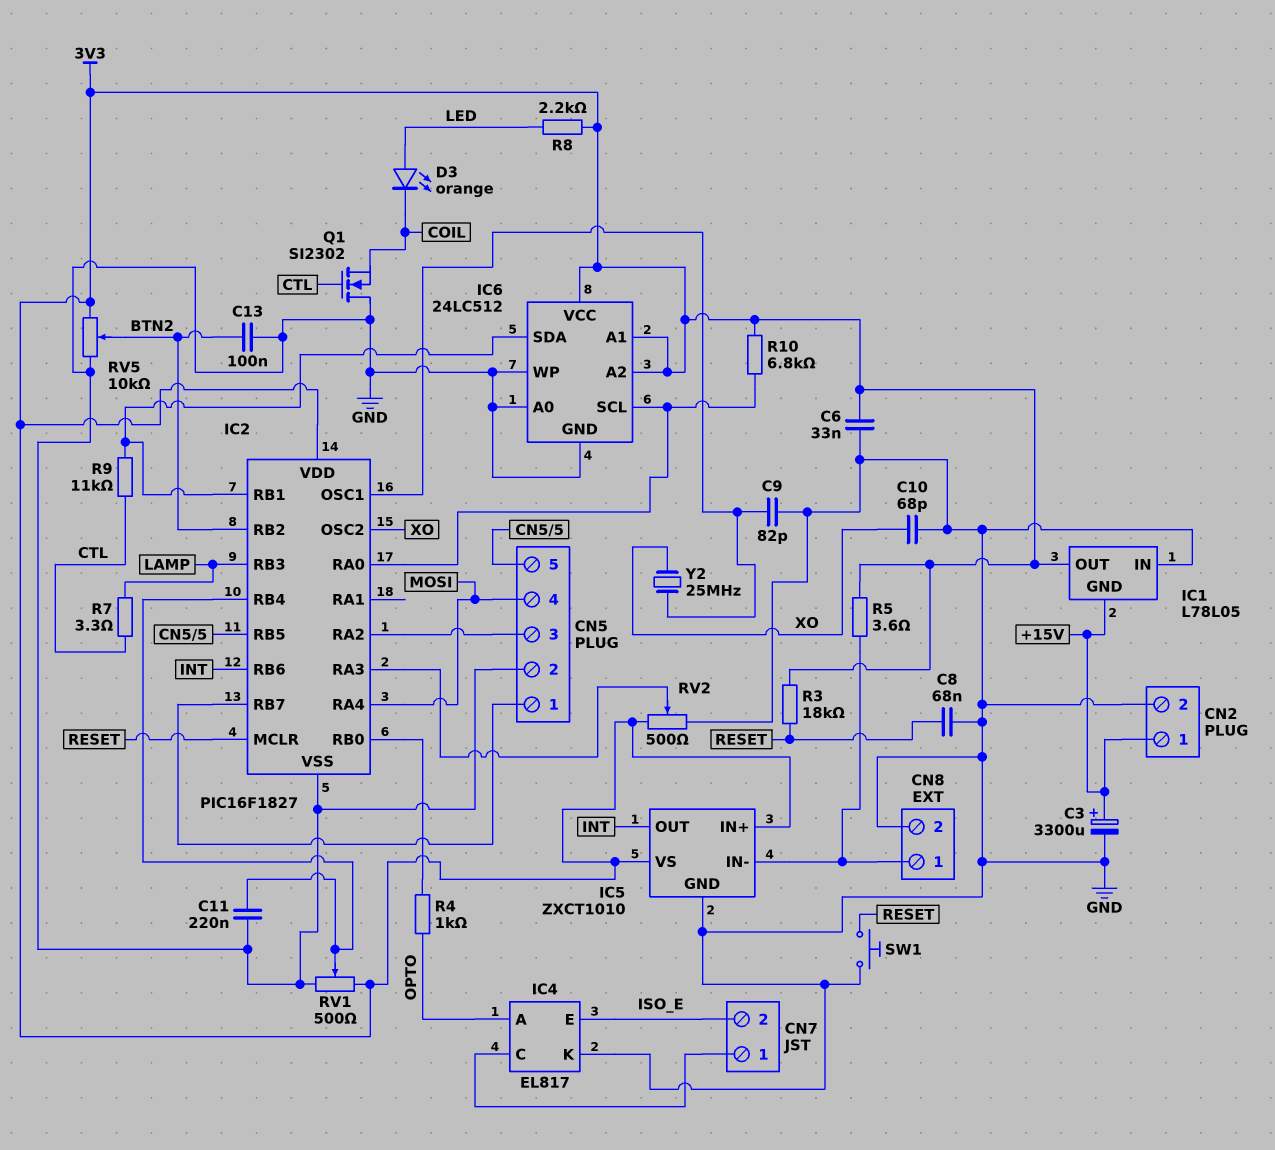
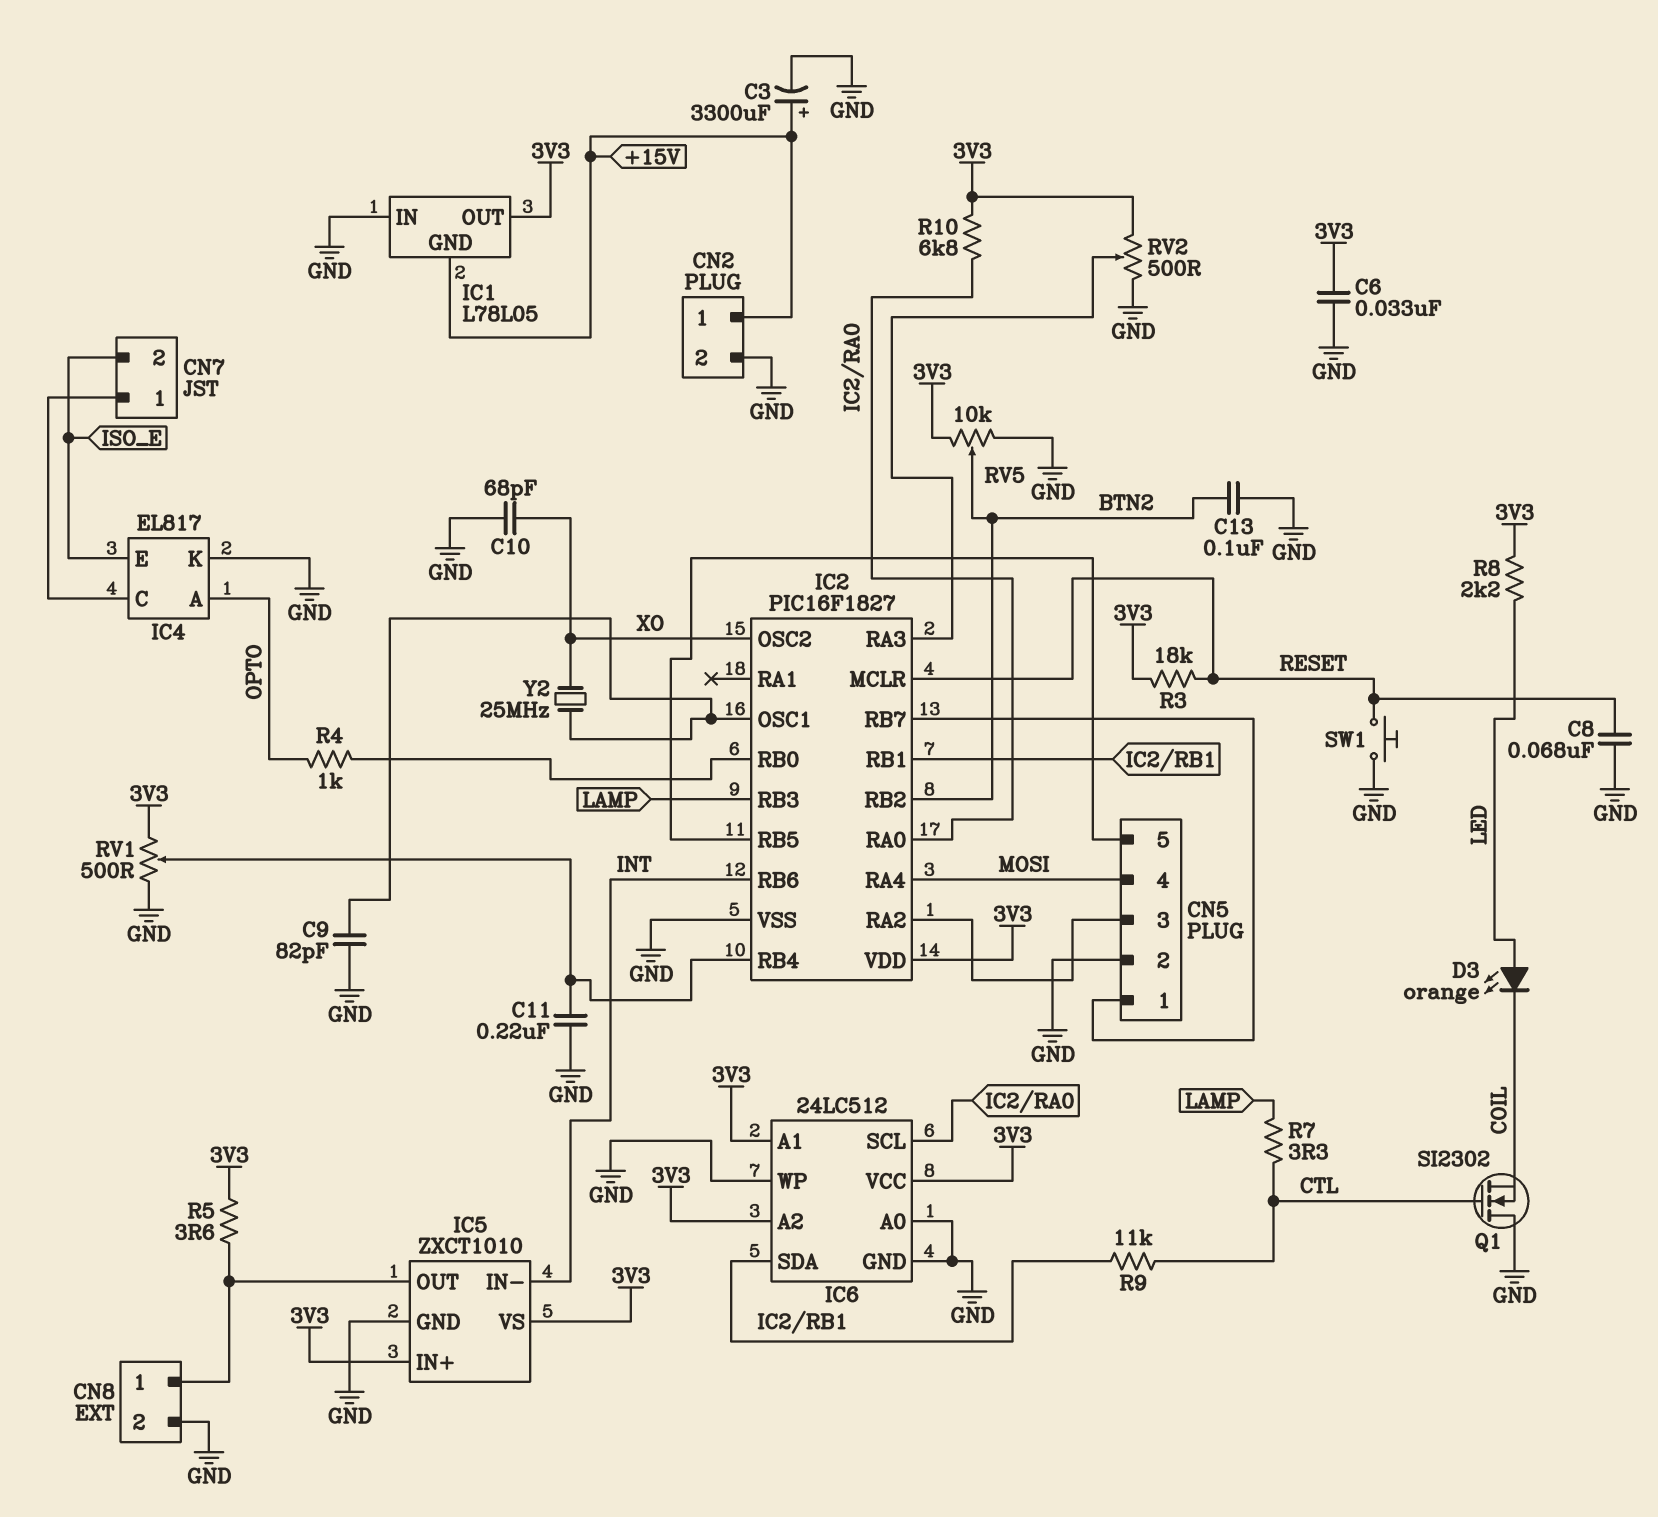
IC5 pin IN-: CN8/1 -> INT
IC5 pin OUT: INT -> CN8/1

